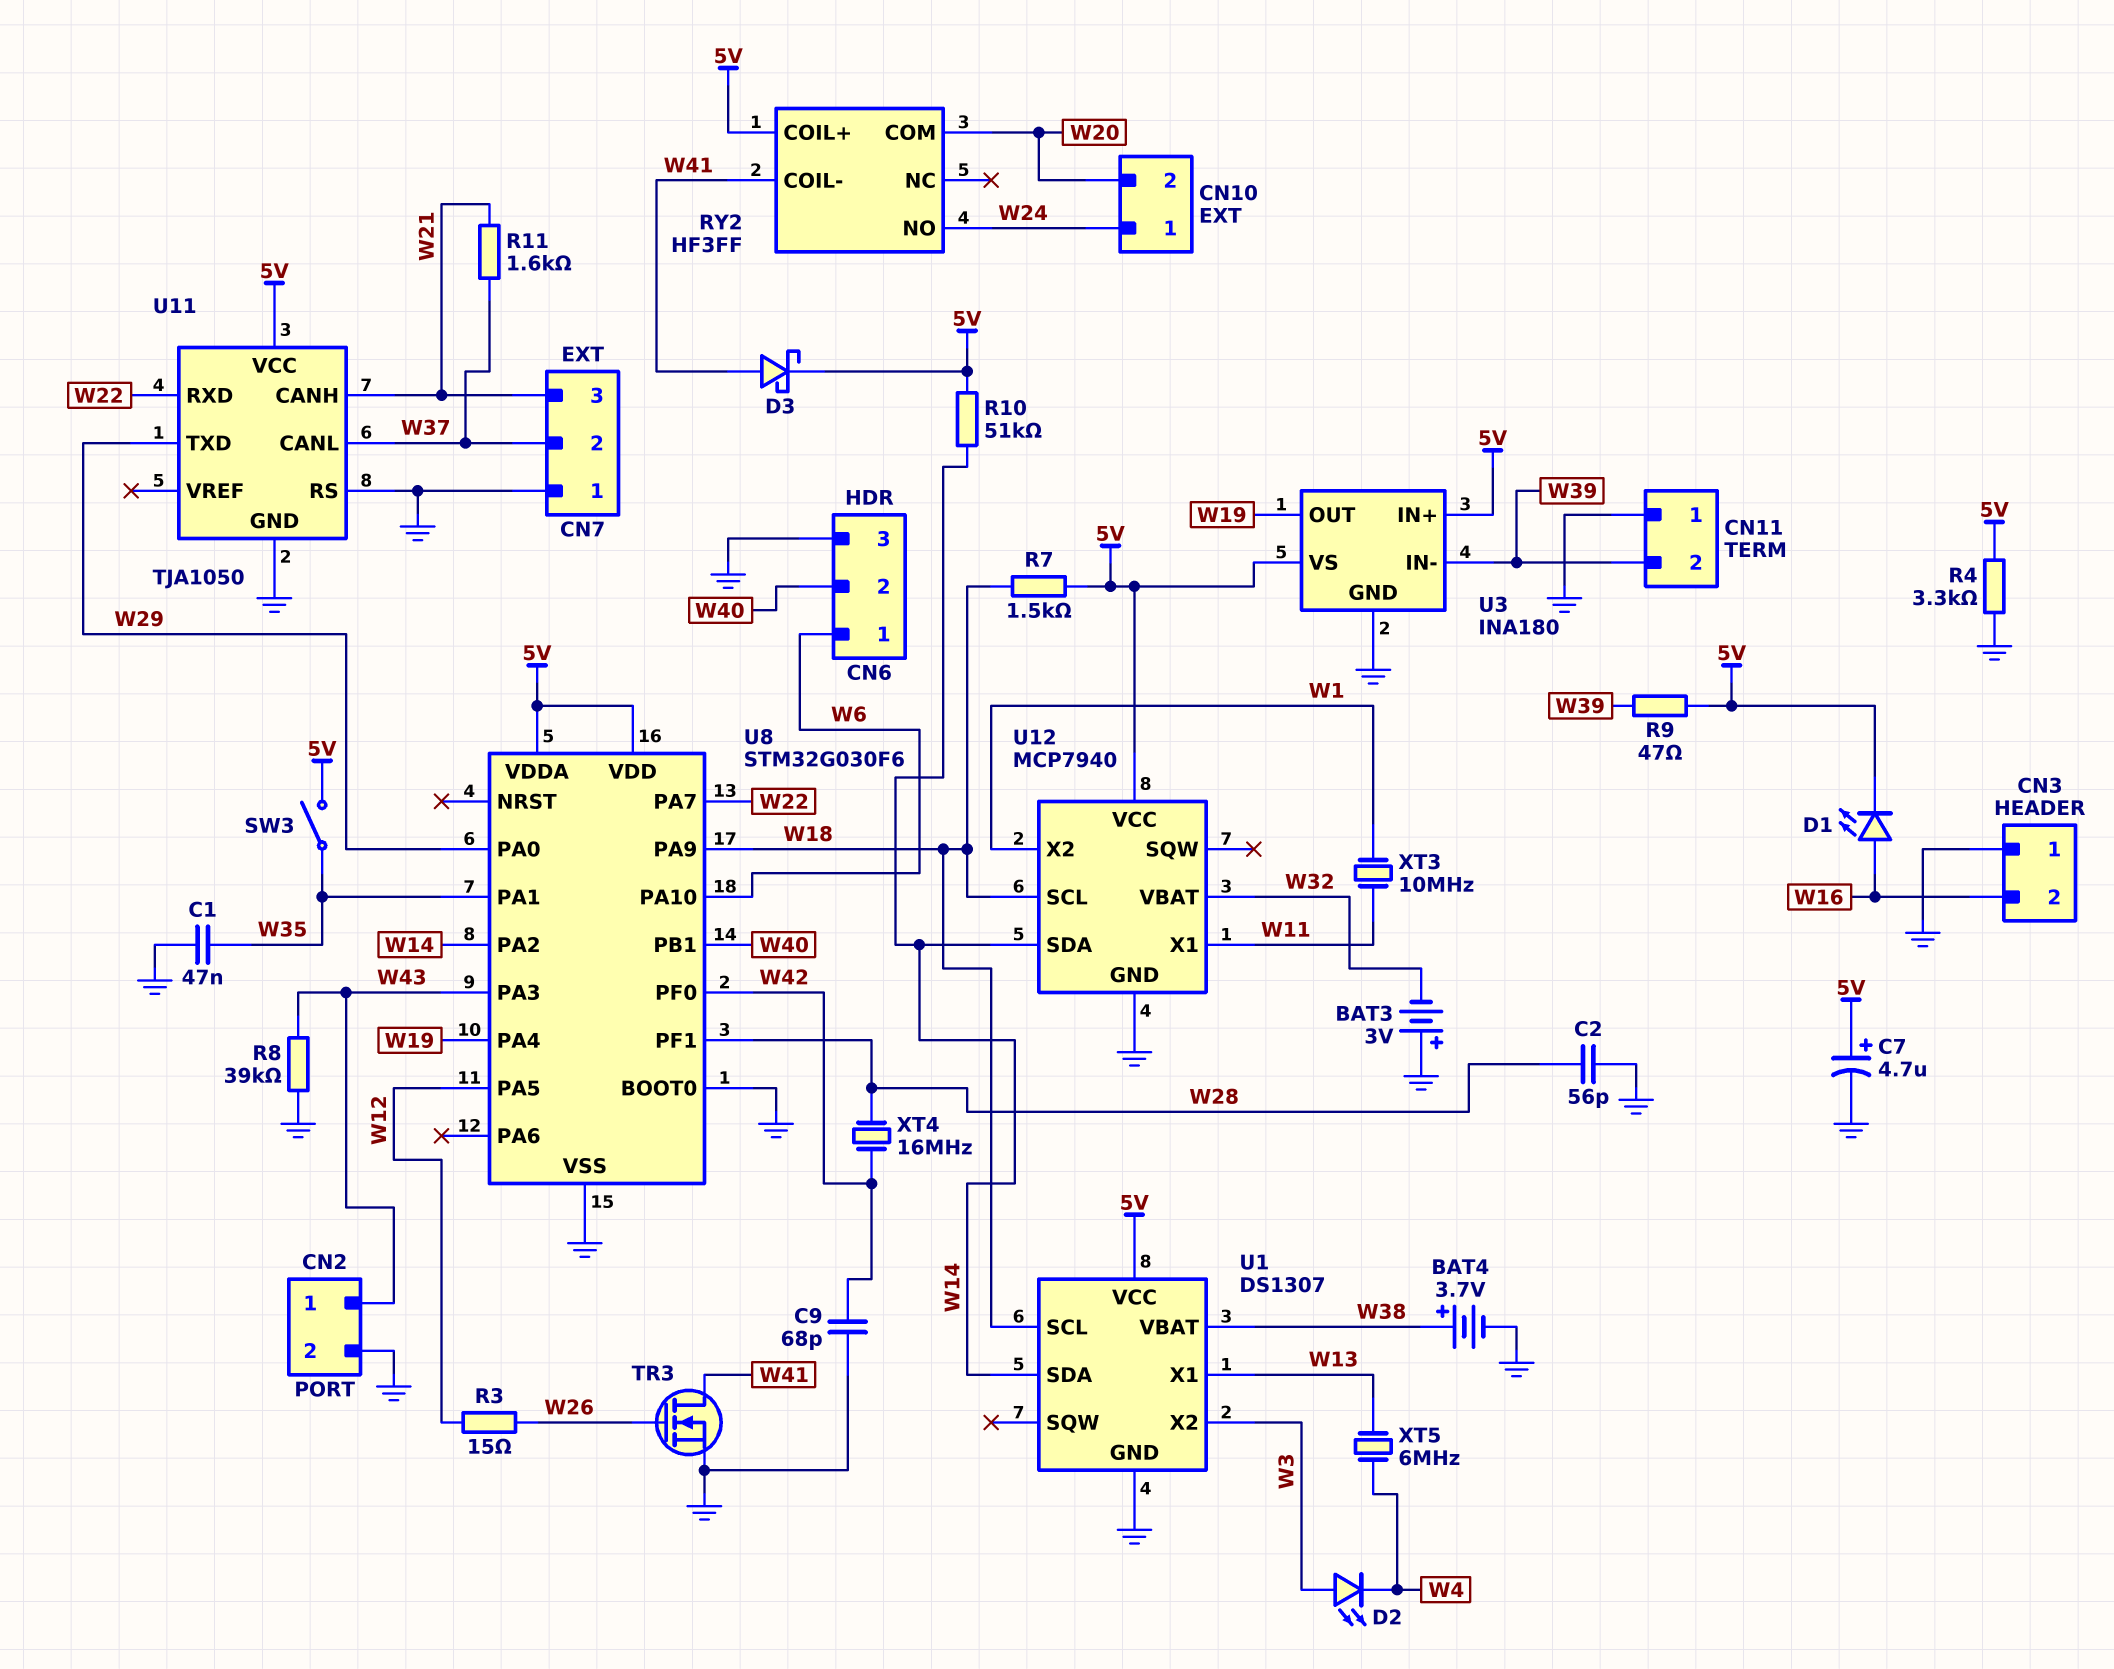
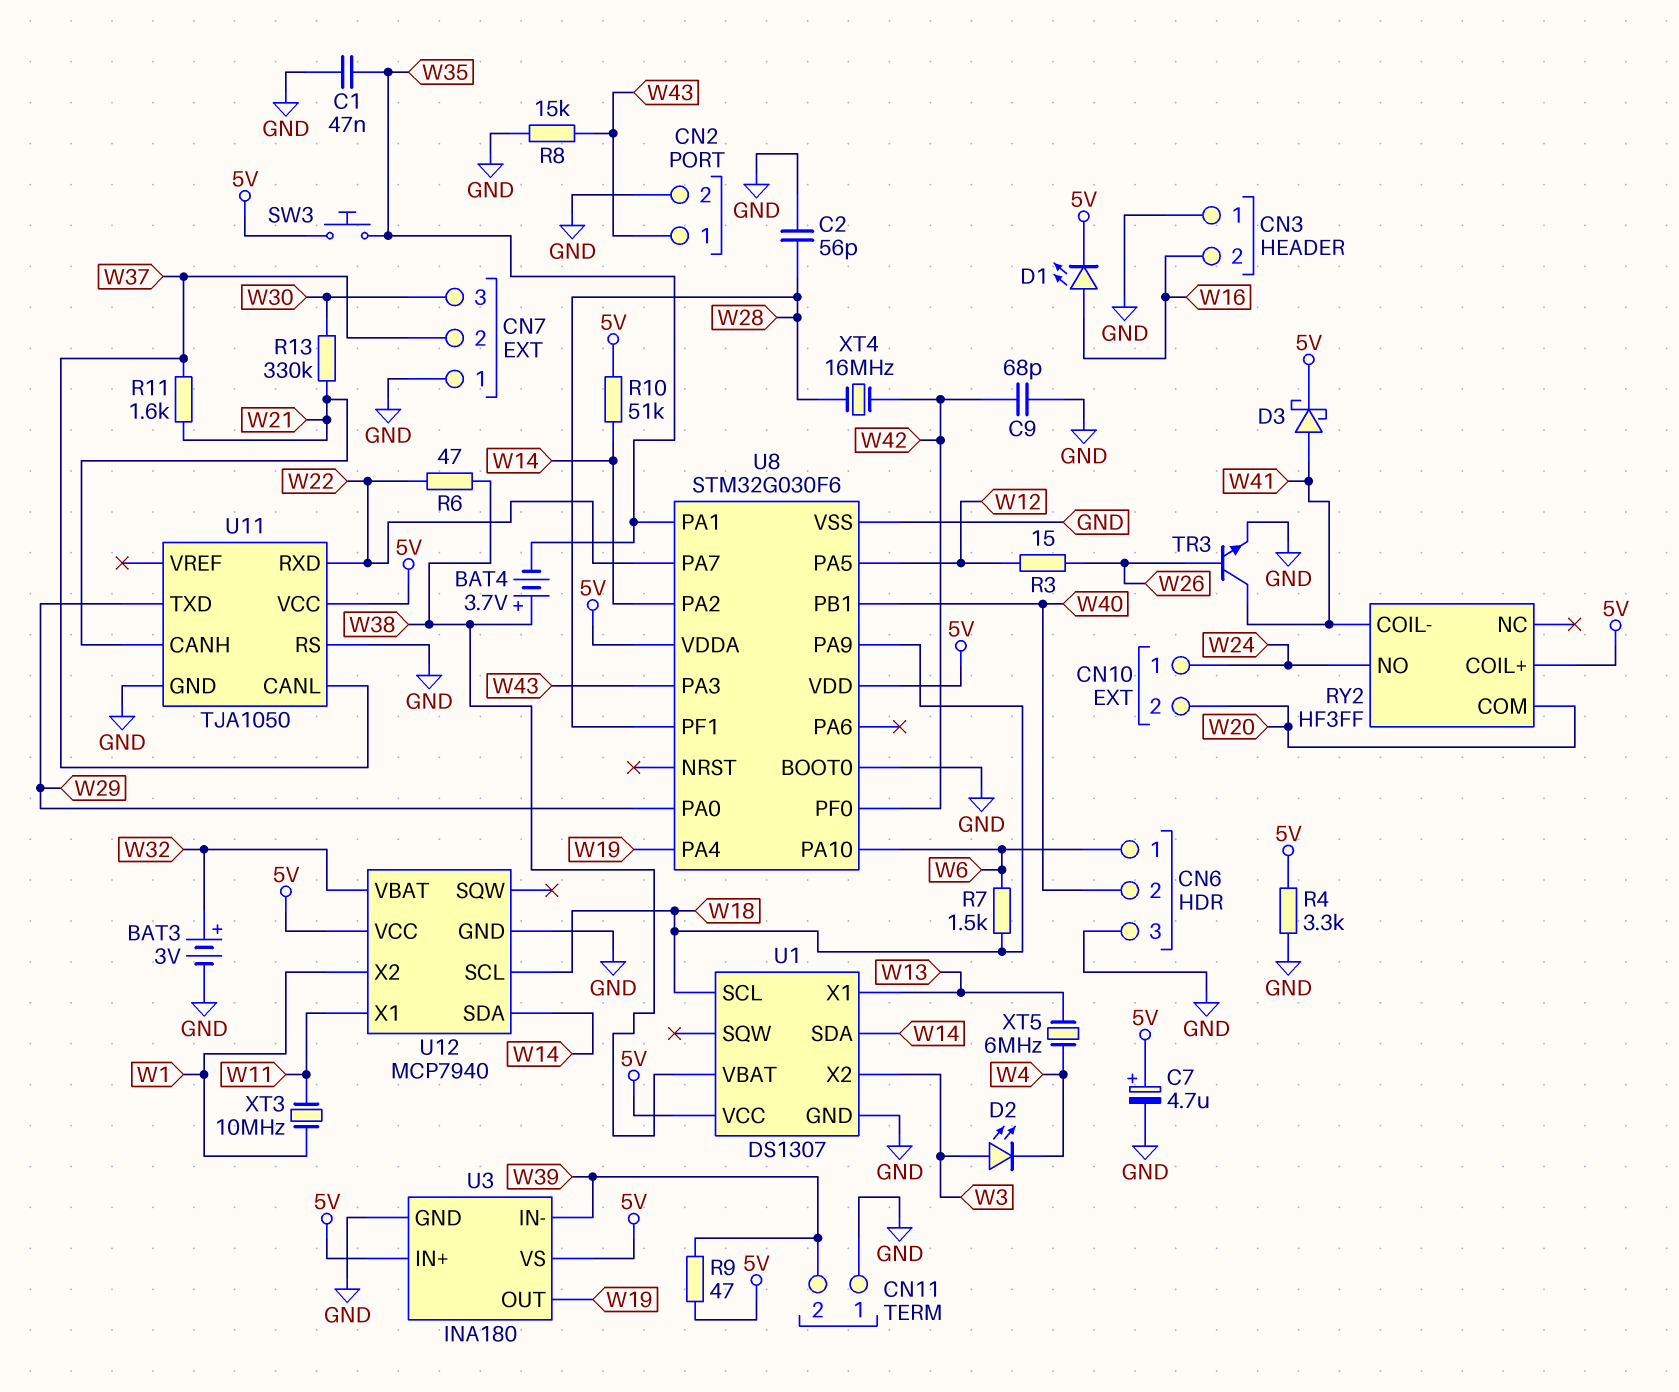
BAT3: 3V (plus GND, minus W32) -> 3V (plus W32, minus GND)
BAT4: 3.7V (plus W38, minus GND) -> 3.7V (plus W38, minus W35)
CN7 pin 3: W21 -> W30
R6: none -> 47 (W22, W38)
R7: 1.5k (5V, W18) -> 1.5k (W6, W18)
R8: 39k (GND, W43) -> 15k (GND, W43)
R13: none -> 330k (W21, W30)
SW3: switch (5V, W35) -> button (5V, W35)
TR3: NMOS (G W26, D W41, S GND) -> NPN (B W26, C W41, E GND)

